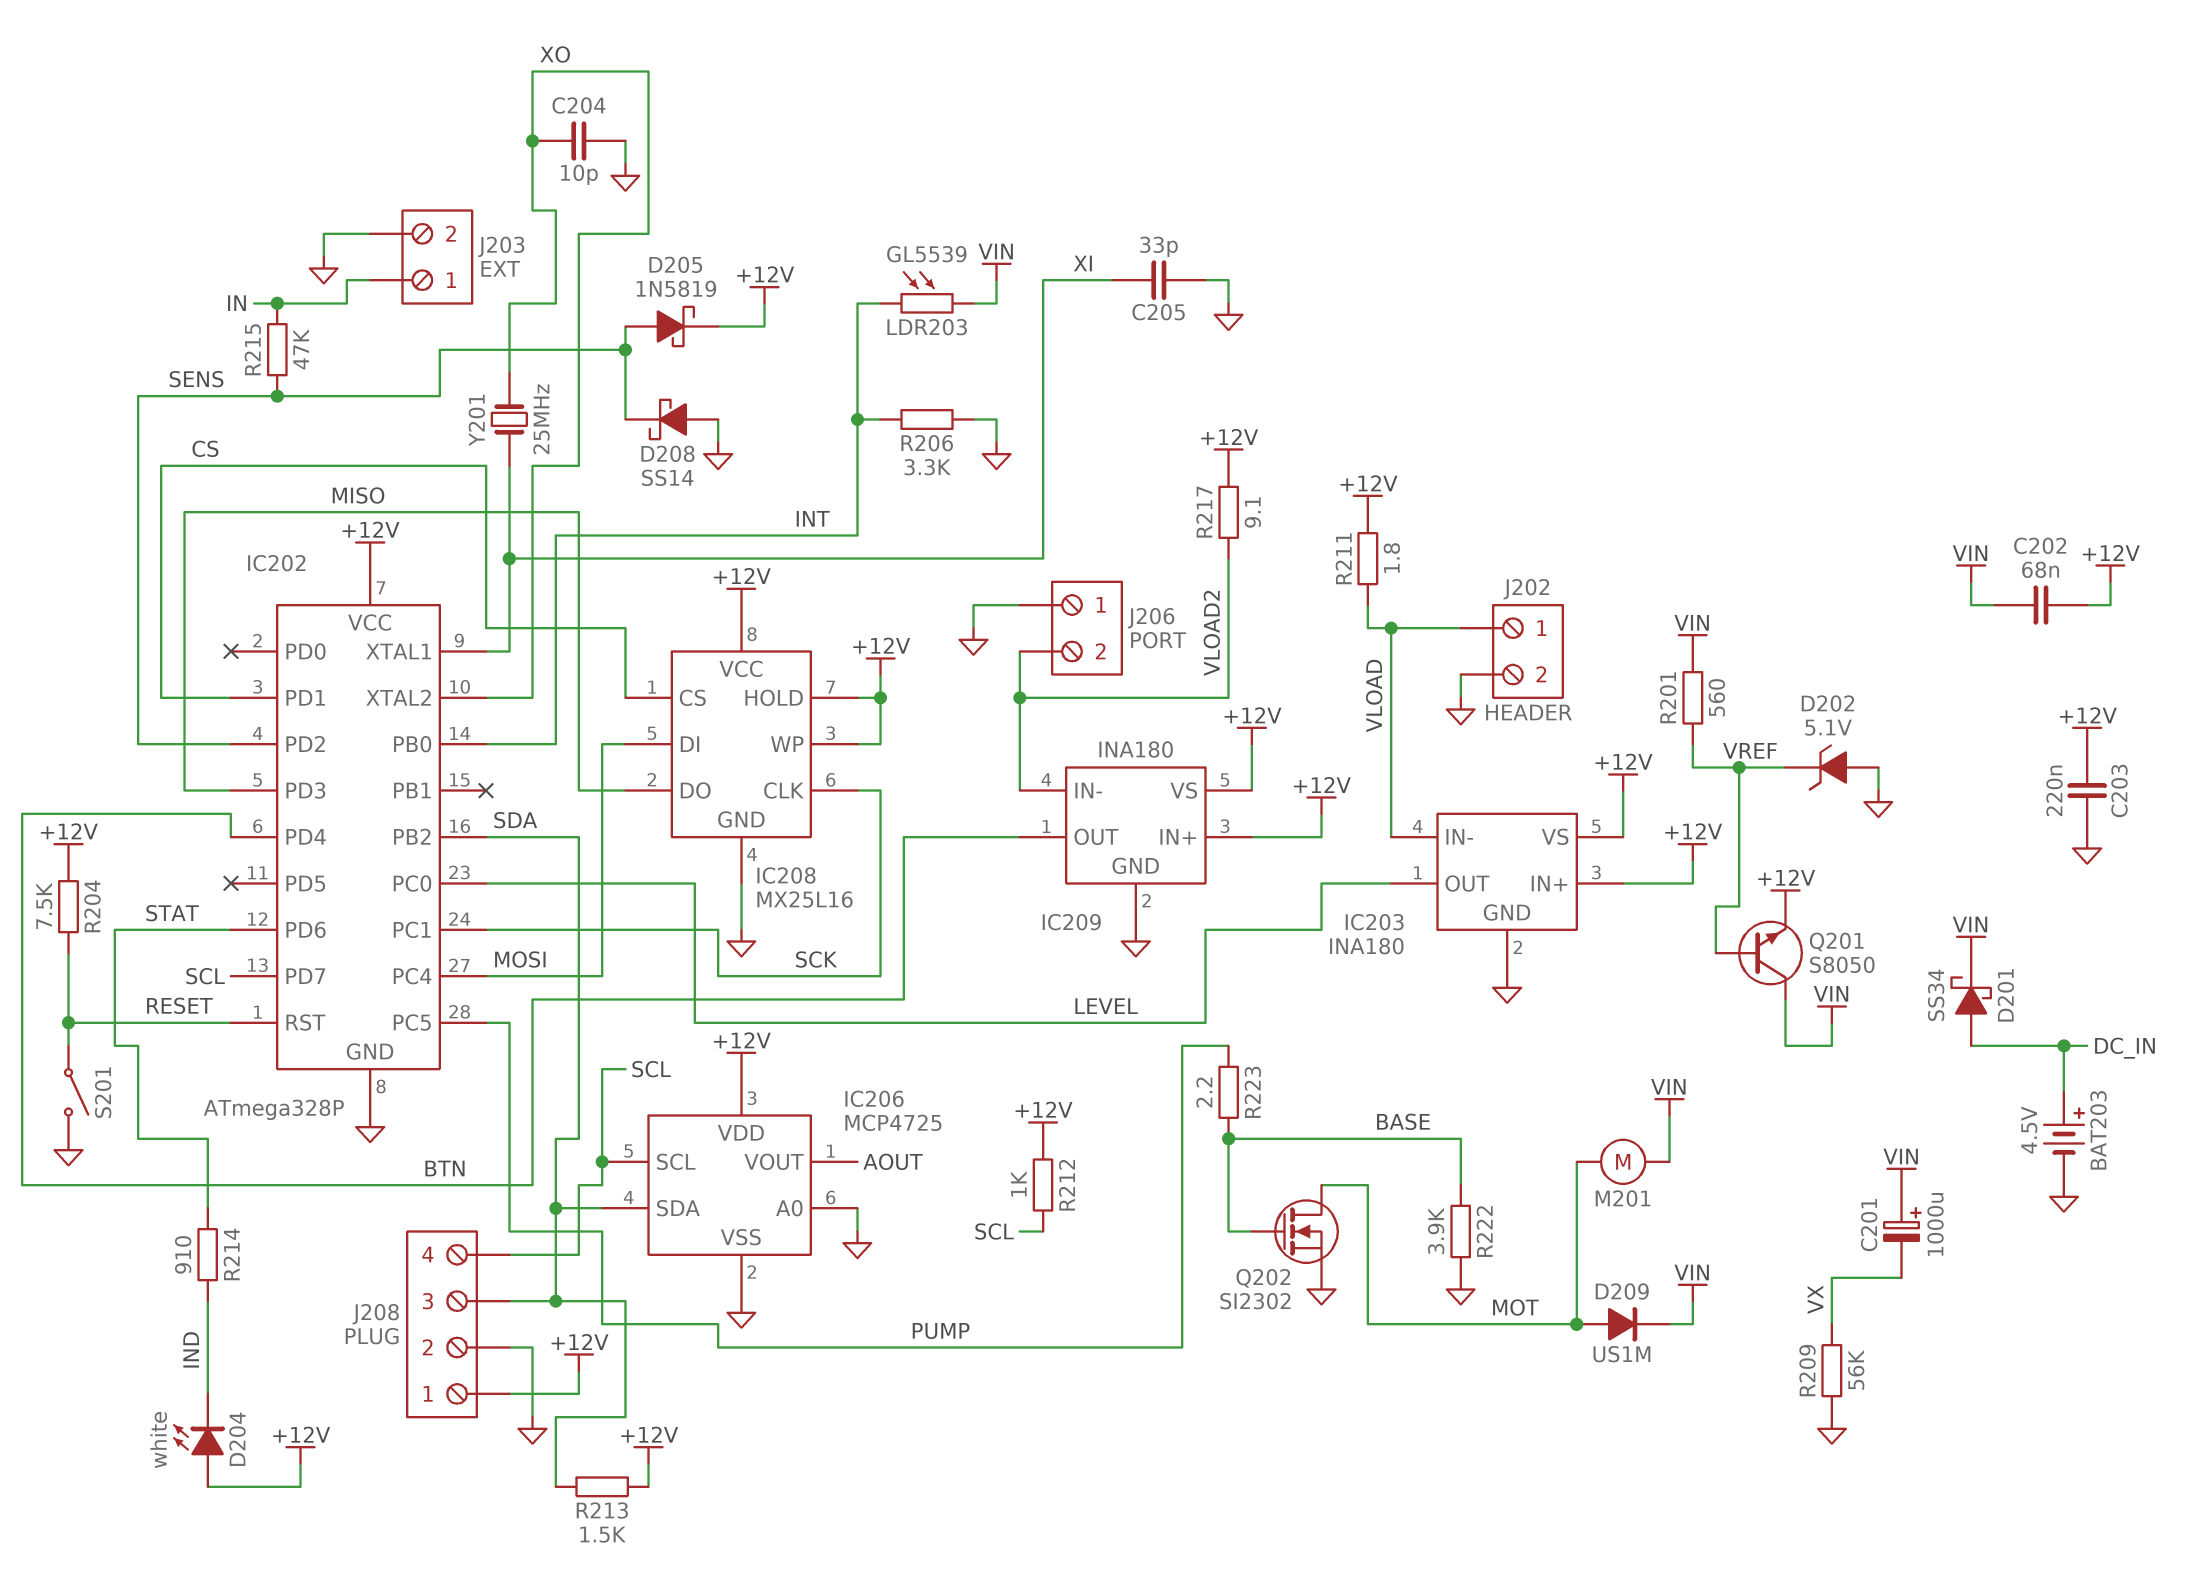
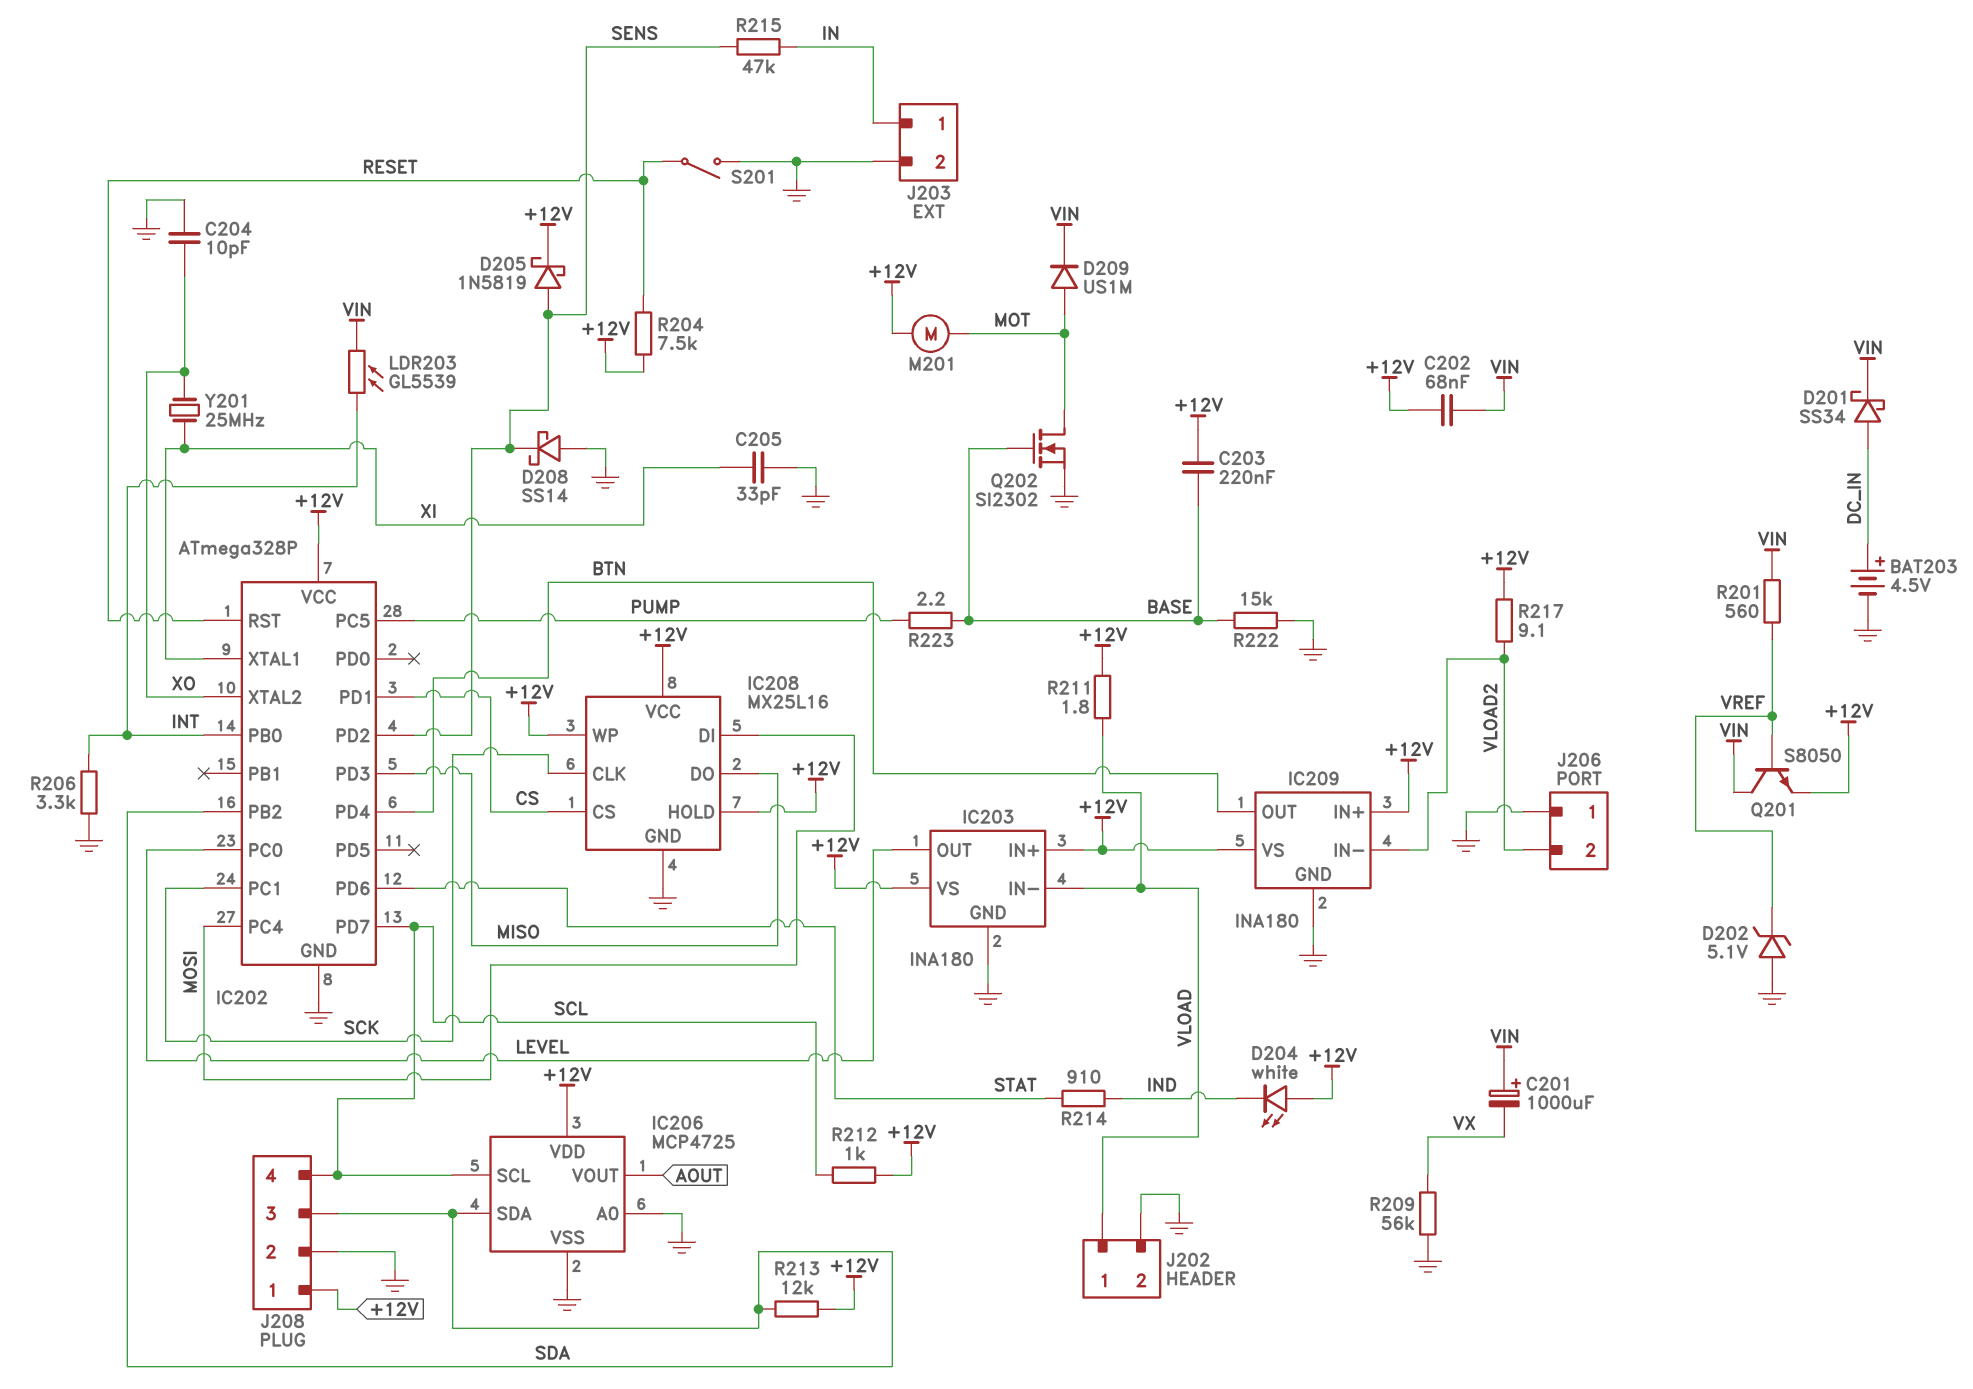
C203: 220nF (+12V, GND) -> 220nF (+12V, BASE)
M201: motor (MOT, VIN) -> motor (+12V, MOT)
R213: 1.5k (+12V, SDA) -> 12k (+12V, SDA)
R222: 3.9k (BASE, GND) -> 15k (BASE, GND)

